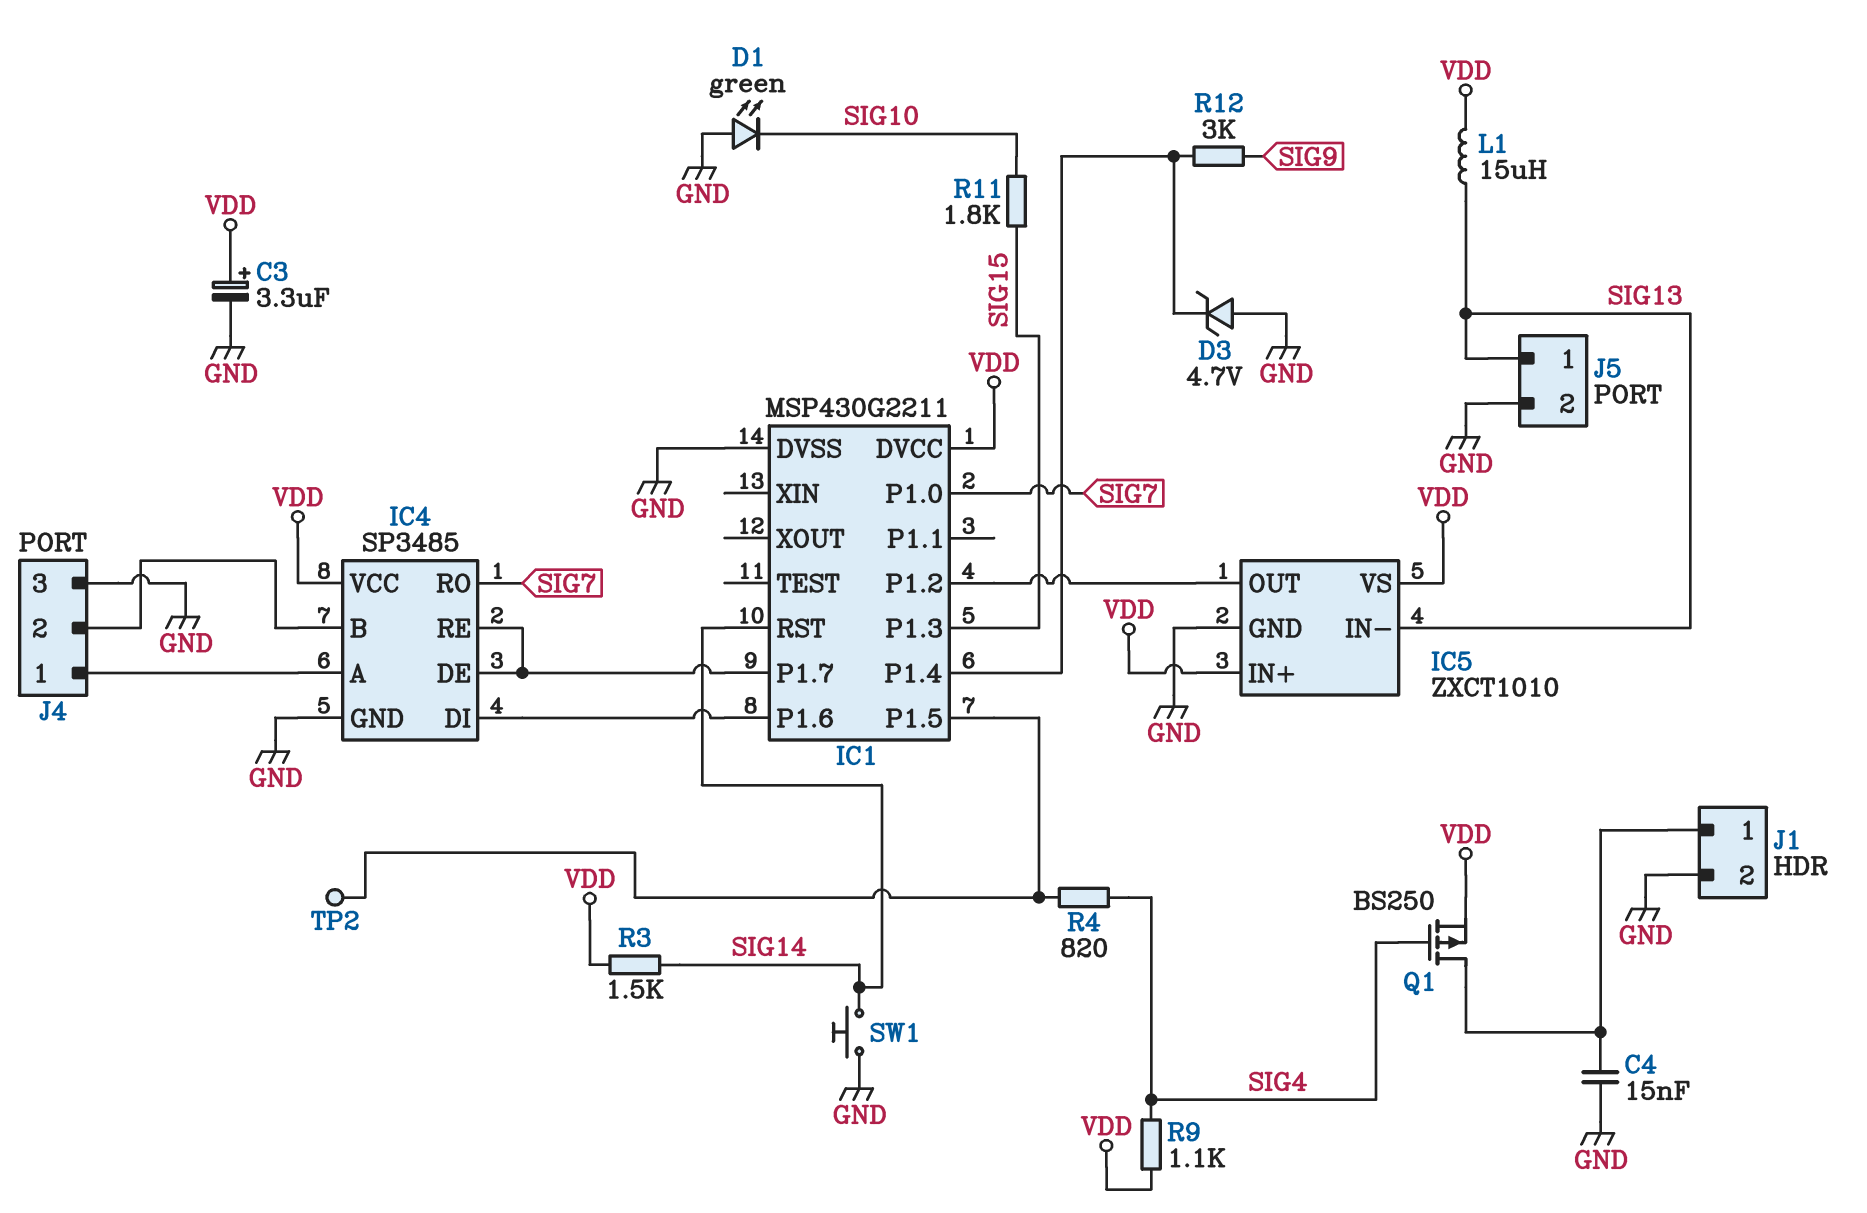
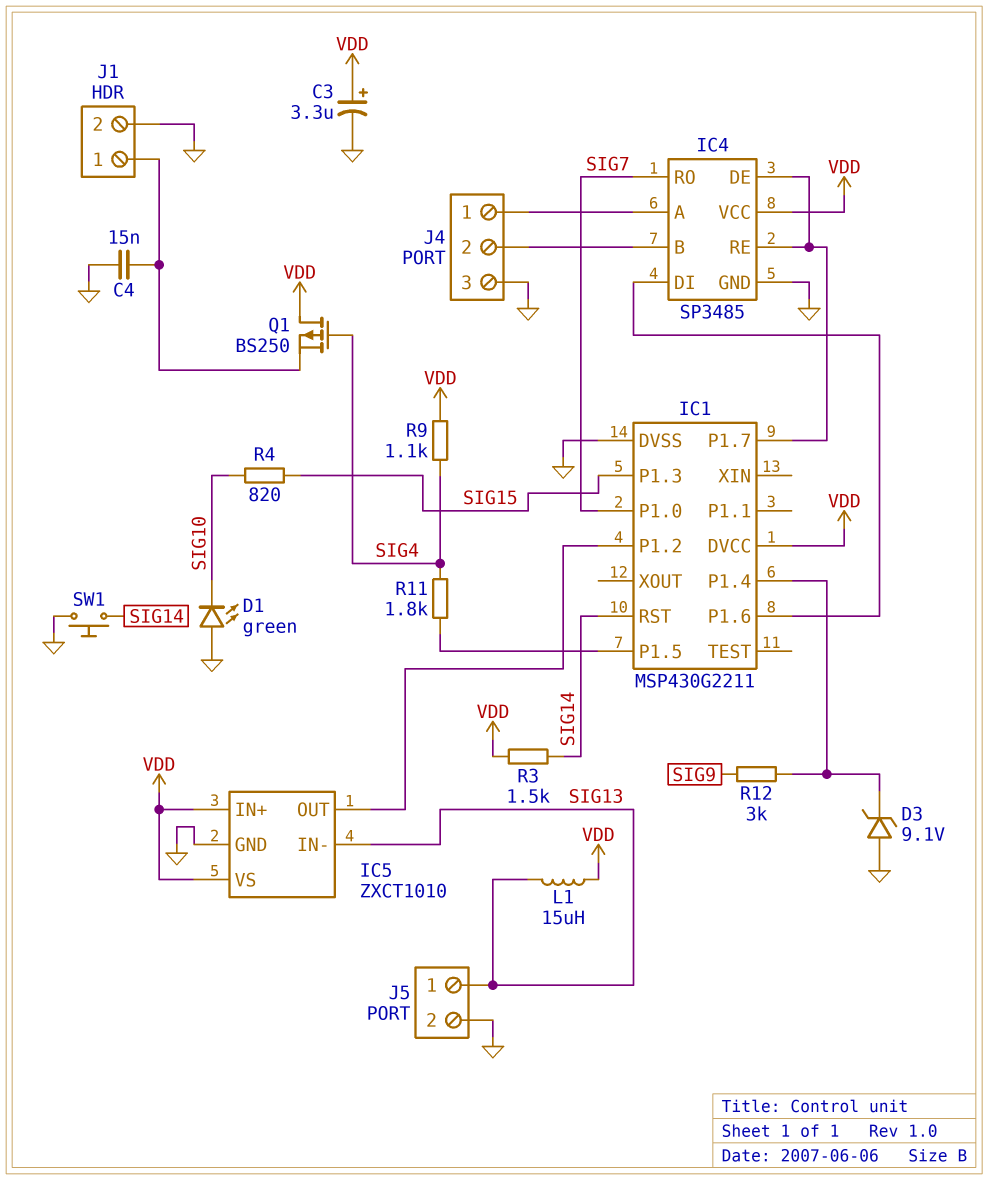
D3: zener 4.7V (A GND, K IC1/P1.4) -> zener 9.1V (A GND, K IC1/P1.4)
Q1: PMOS BS250 (G SIG4, D J1/1, S VDD) -> PMOS BS250 (G SIG4, D VDD, S J1/1)
R4: 820 (IC1/P1.5, SIG4) -> 820 (SIG10, SIG15)
R11: 1.8k (SIG10, SIG15) -> 1.8k (IC1/P1.5, SIG4)
TP2: test point (IC1/P1.5) -> none

